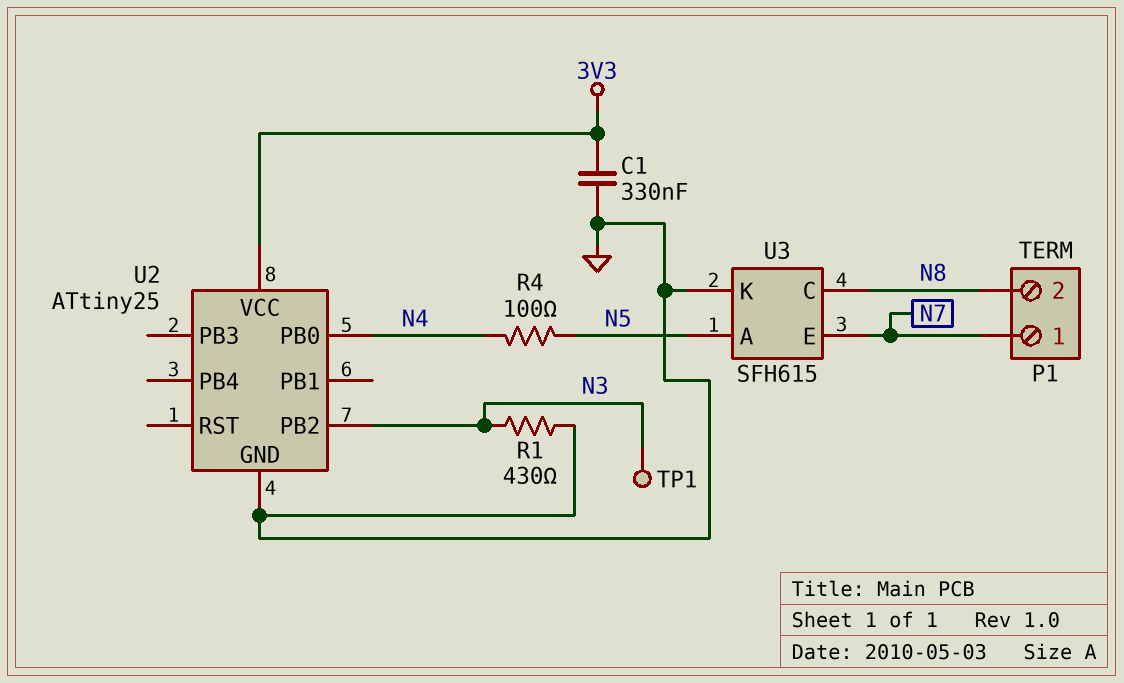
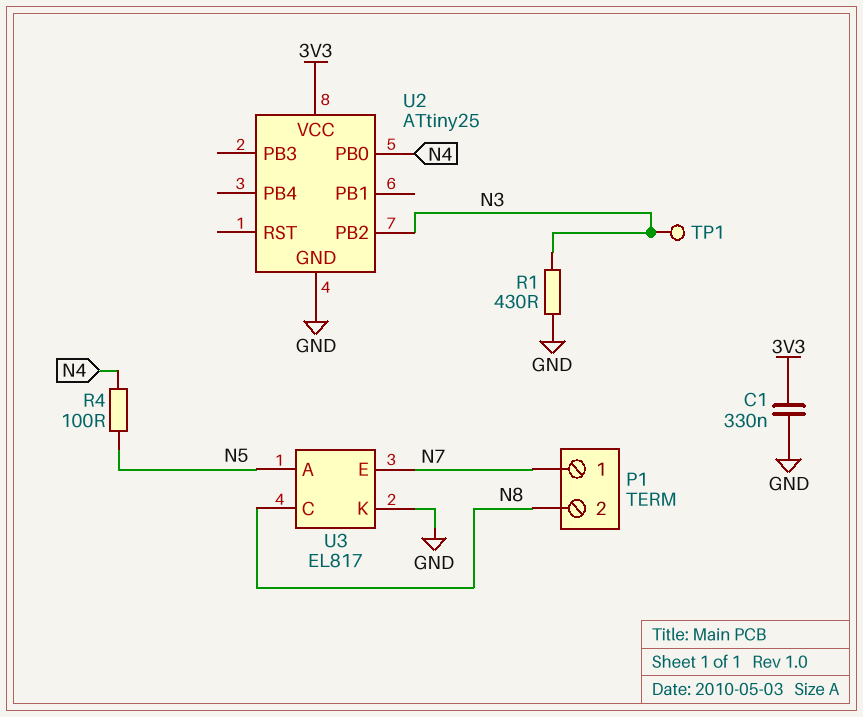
U3: SFH615 -> EL817

